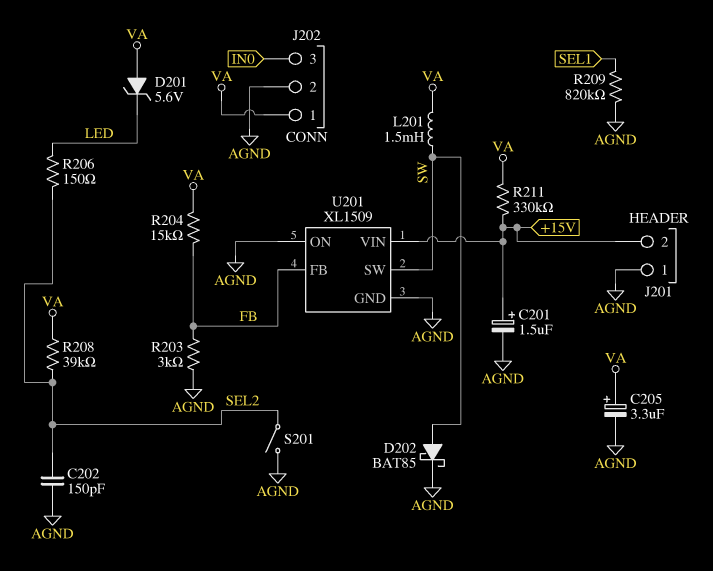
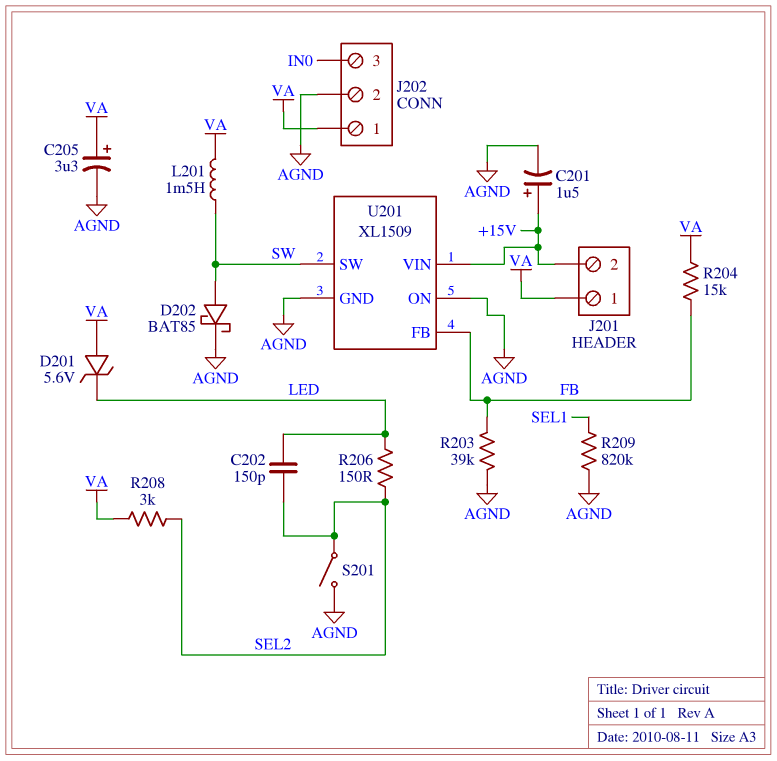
C202: 150pF (AGND, SEL2) -> 150pF (LED, SEL2)
J201 pin 1: AGND -> VA
R203: 3k (AGND, FB) -> 39k (AGND, FB)
R208: 39k (SEL2, VA) -> 3k (SEL2, VA)
R211: 330k (+15V, VA) -> none

